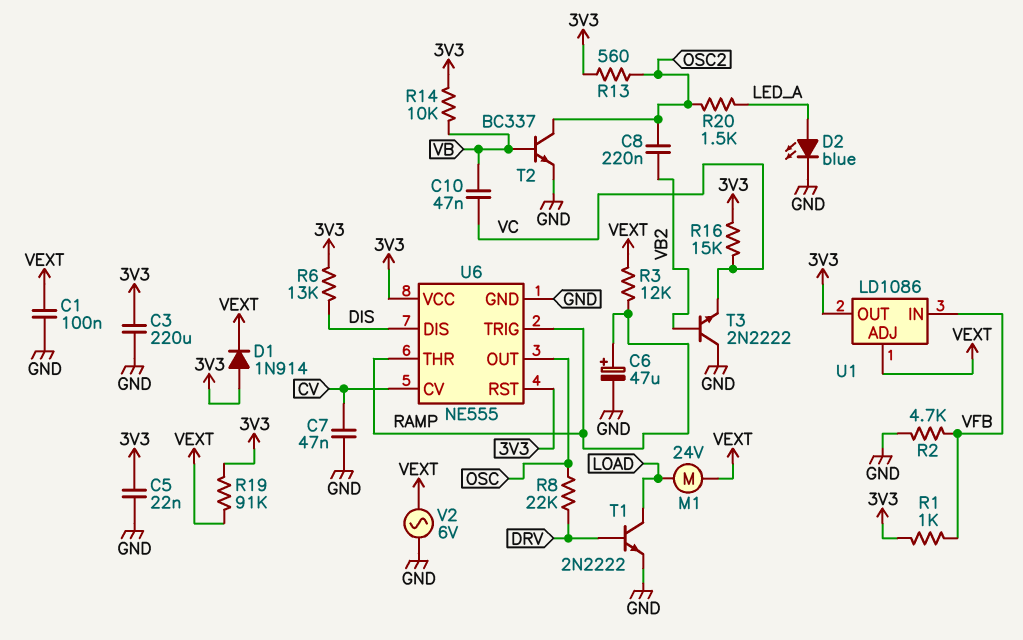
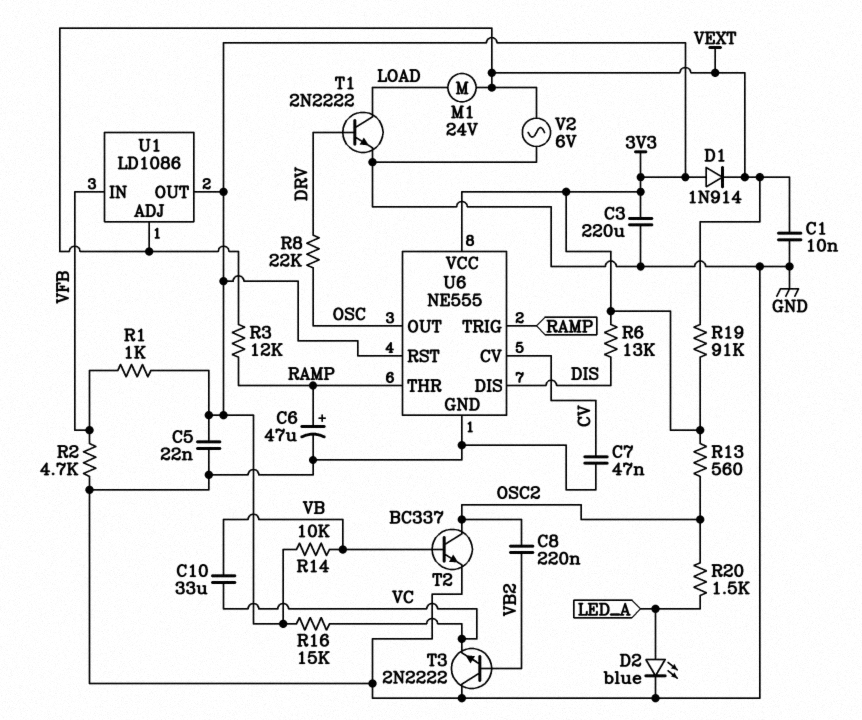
C1: 100nF (GND, VEXT) -> 10nF (GND, VEXT)
C10: 47nF (VB, VC) -> 33uF (VB, VC)

